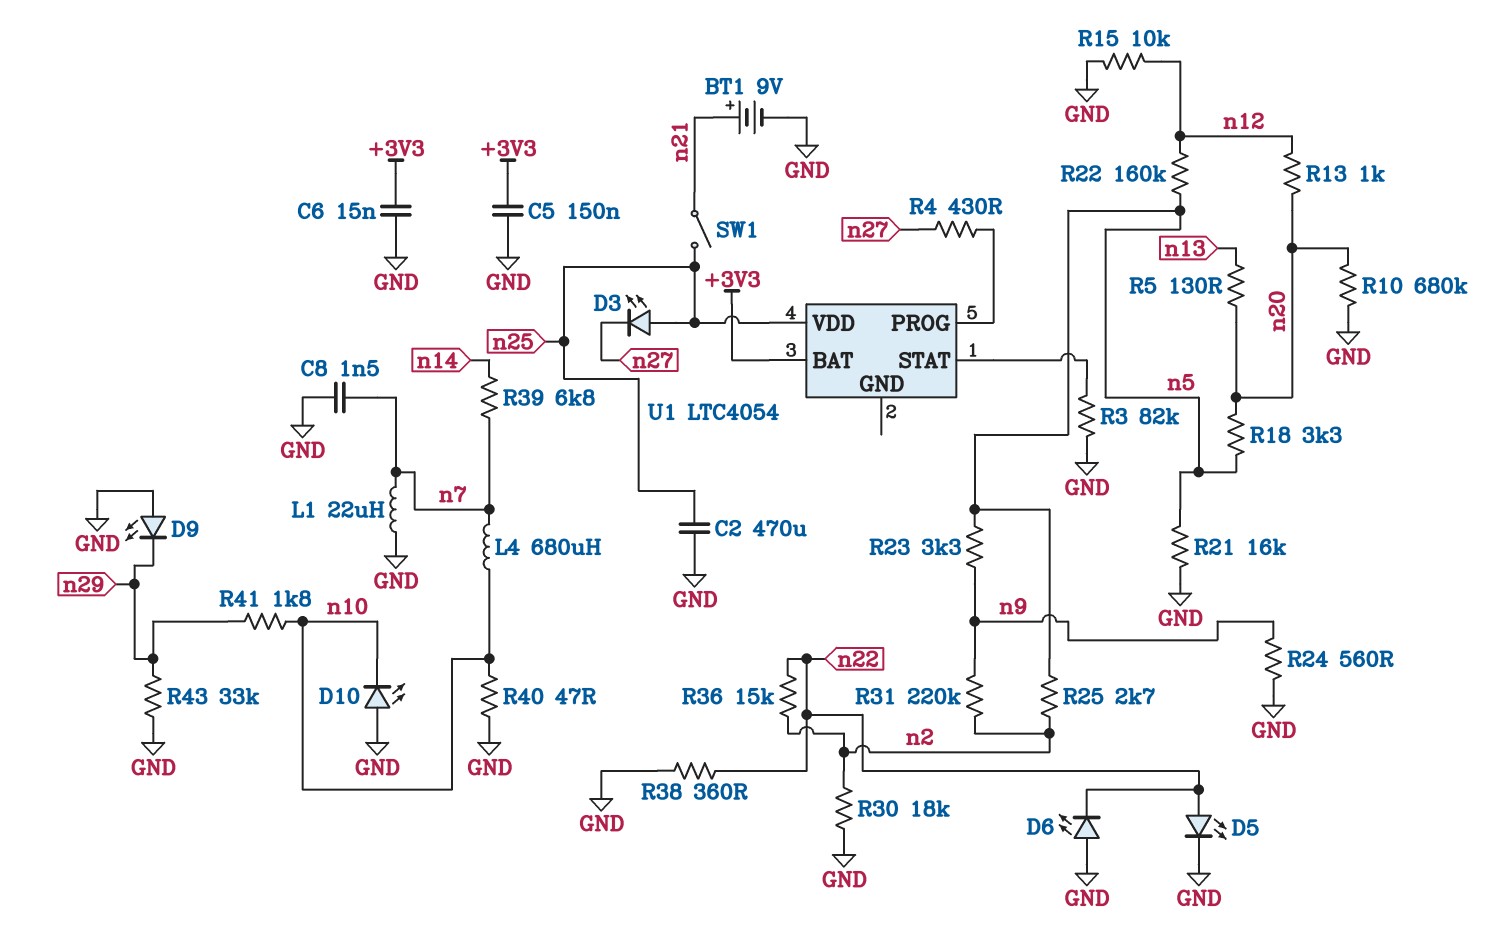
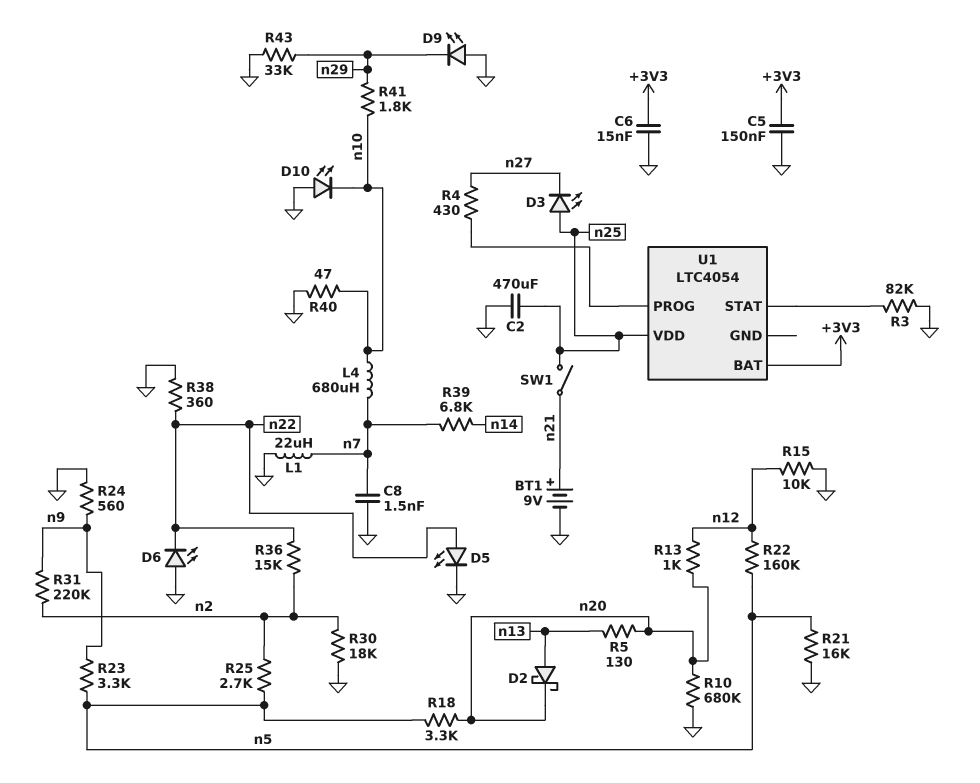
D2: none -> schottky (A n13, K n20)

